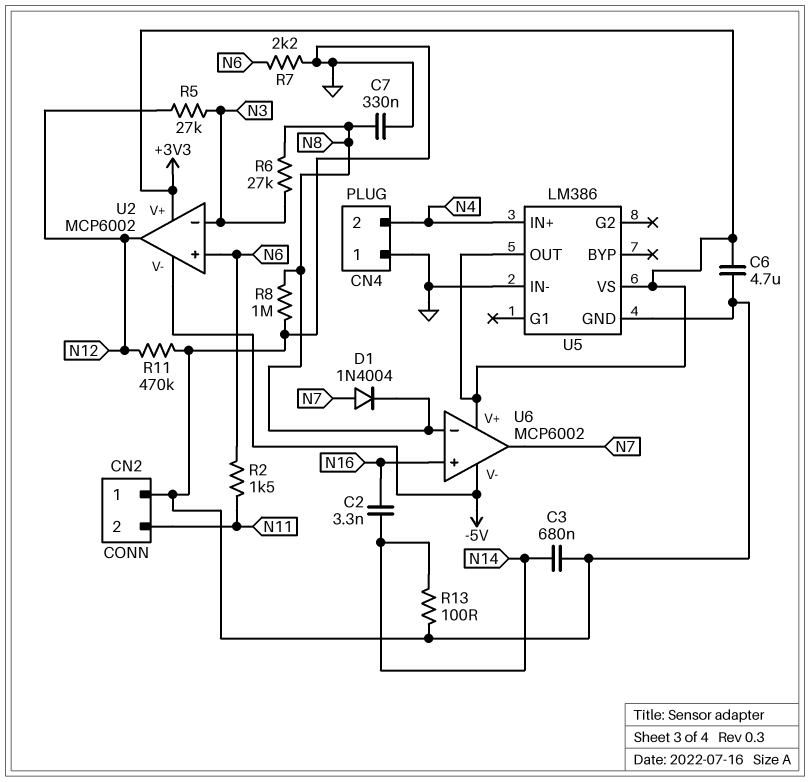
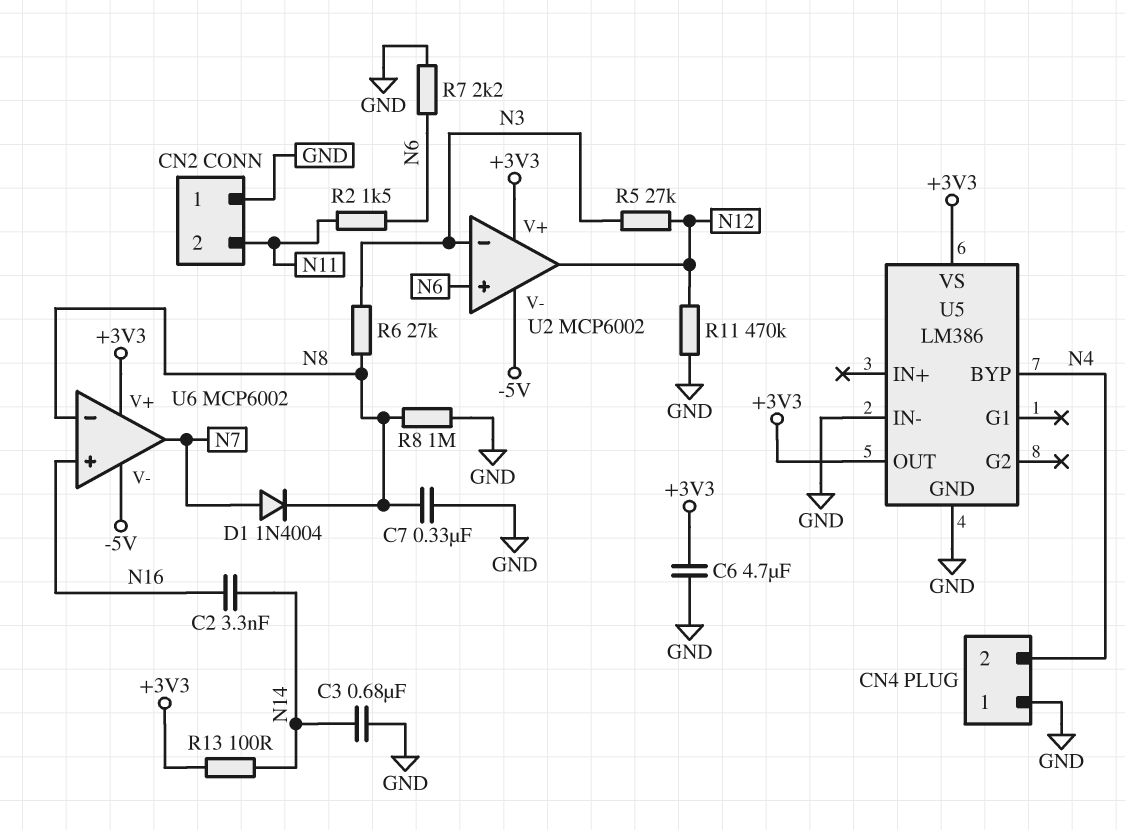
R13: 100 (GND, N14) -> 100 (+3V3, N14)
U5 pin BYP: none -> N4
U5 pin IN+: N4 -> none

